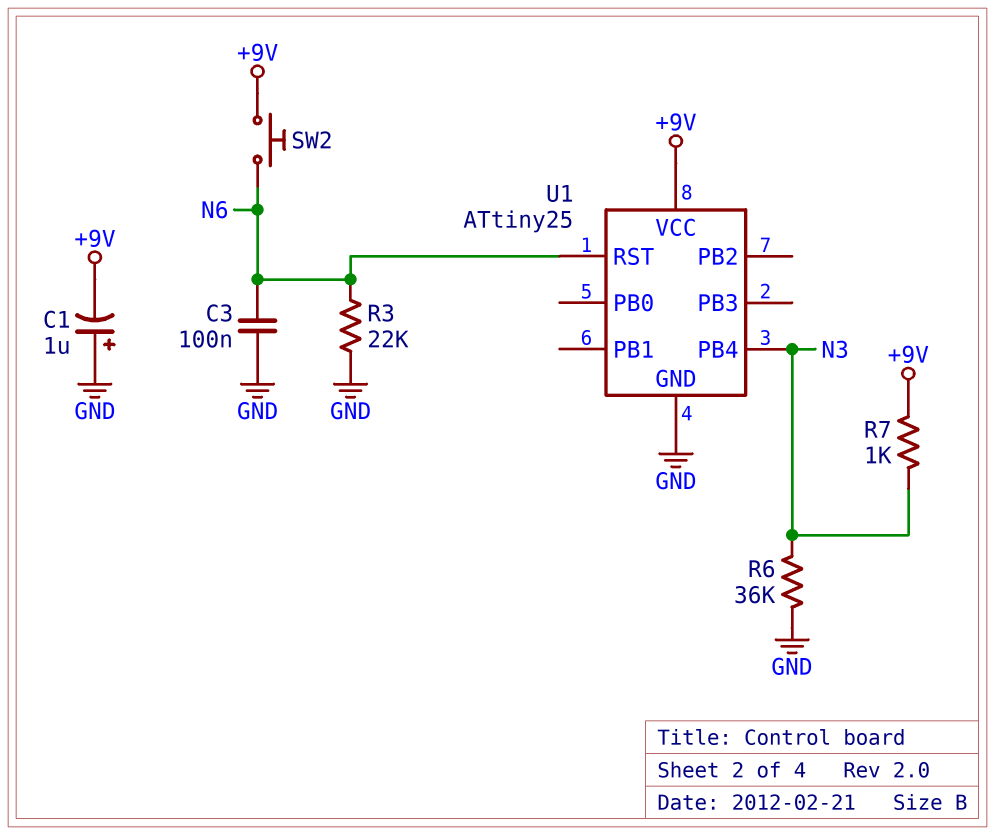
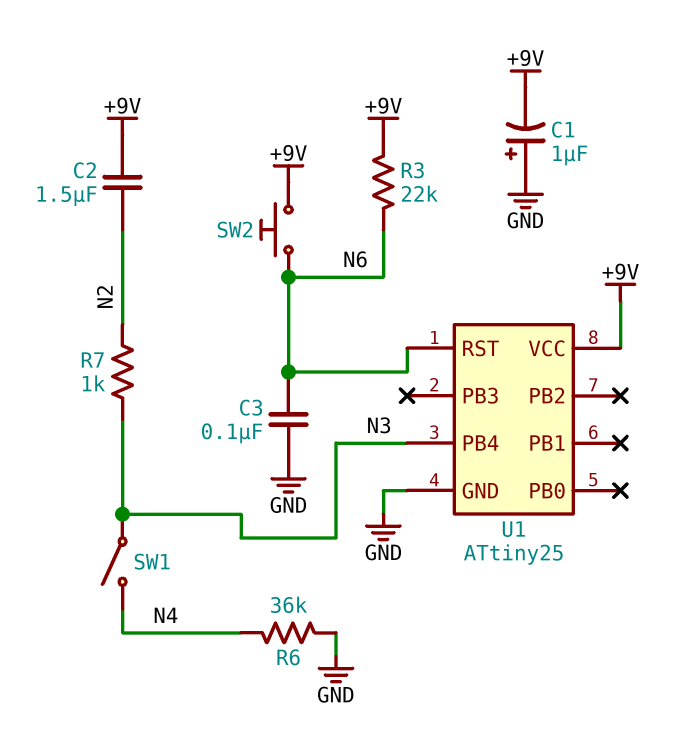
C2: none -> 1.5uF (+9V, N2)
R3: 22k (GND, N6) -> 22k (+9V, N6)
R6: 36k (GND, N3) -> 36k (GND, N4)
R7: 1k (+9V, N3) -> 1k (N2, N3)
SW1: none -> switch (N3, N4)

